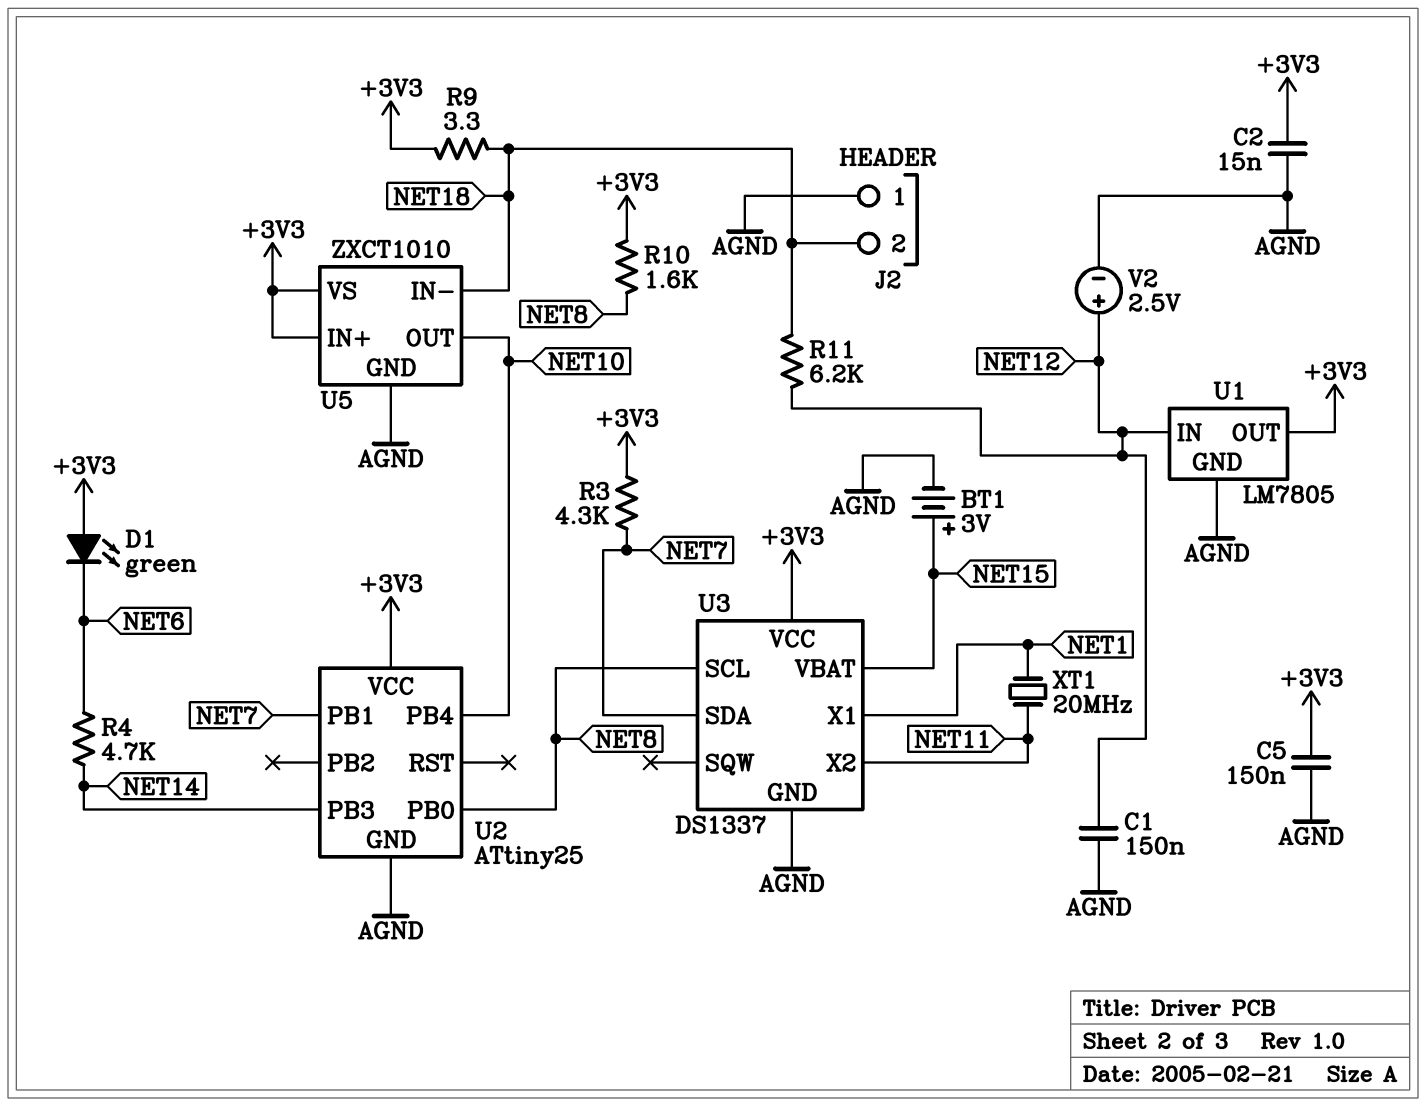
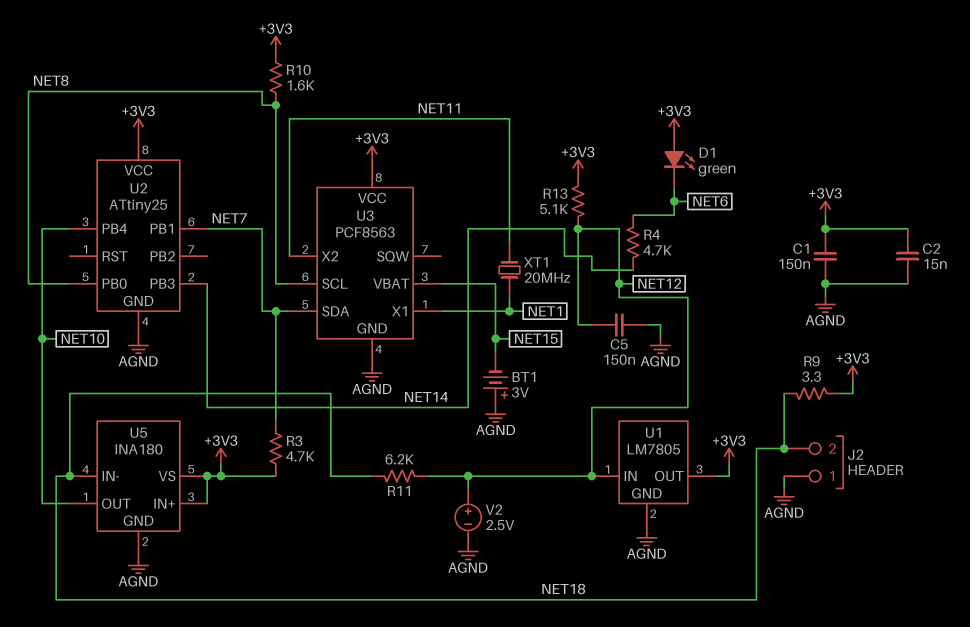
BT1: 3V (plus NET15, minus AGND) -> 3V (plus AGND, minus NET15)
C1: 150nF (AGND, NET12) -> 150nF (+3V3, AGND)
C5: 150nF (+3V3, AGND) -> 150nF (AGND, NET12)
R3: 4.3k (+3V3, NET7) -> 4.7k (+3V3, NET7)
R13: none -> 5.1k (+3V3, NET12)
U3: DS1337 -> PCF8563
U5: ZXCT1010 -> INA180

